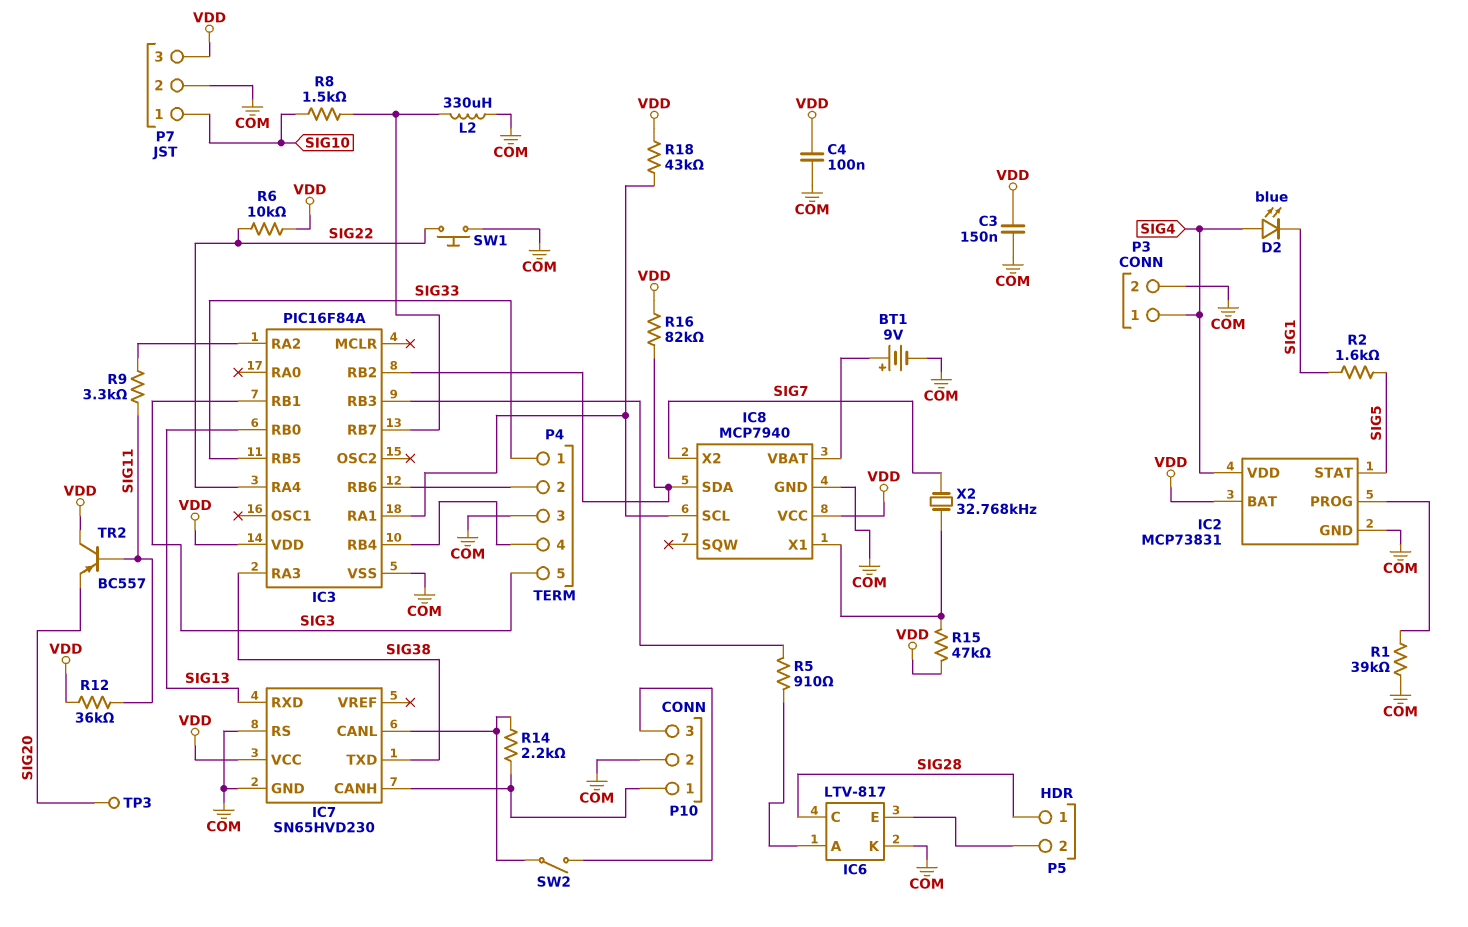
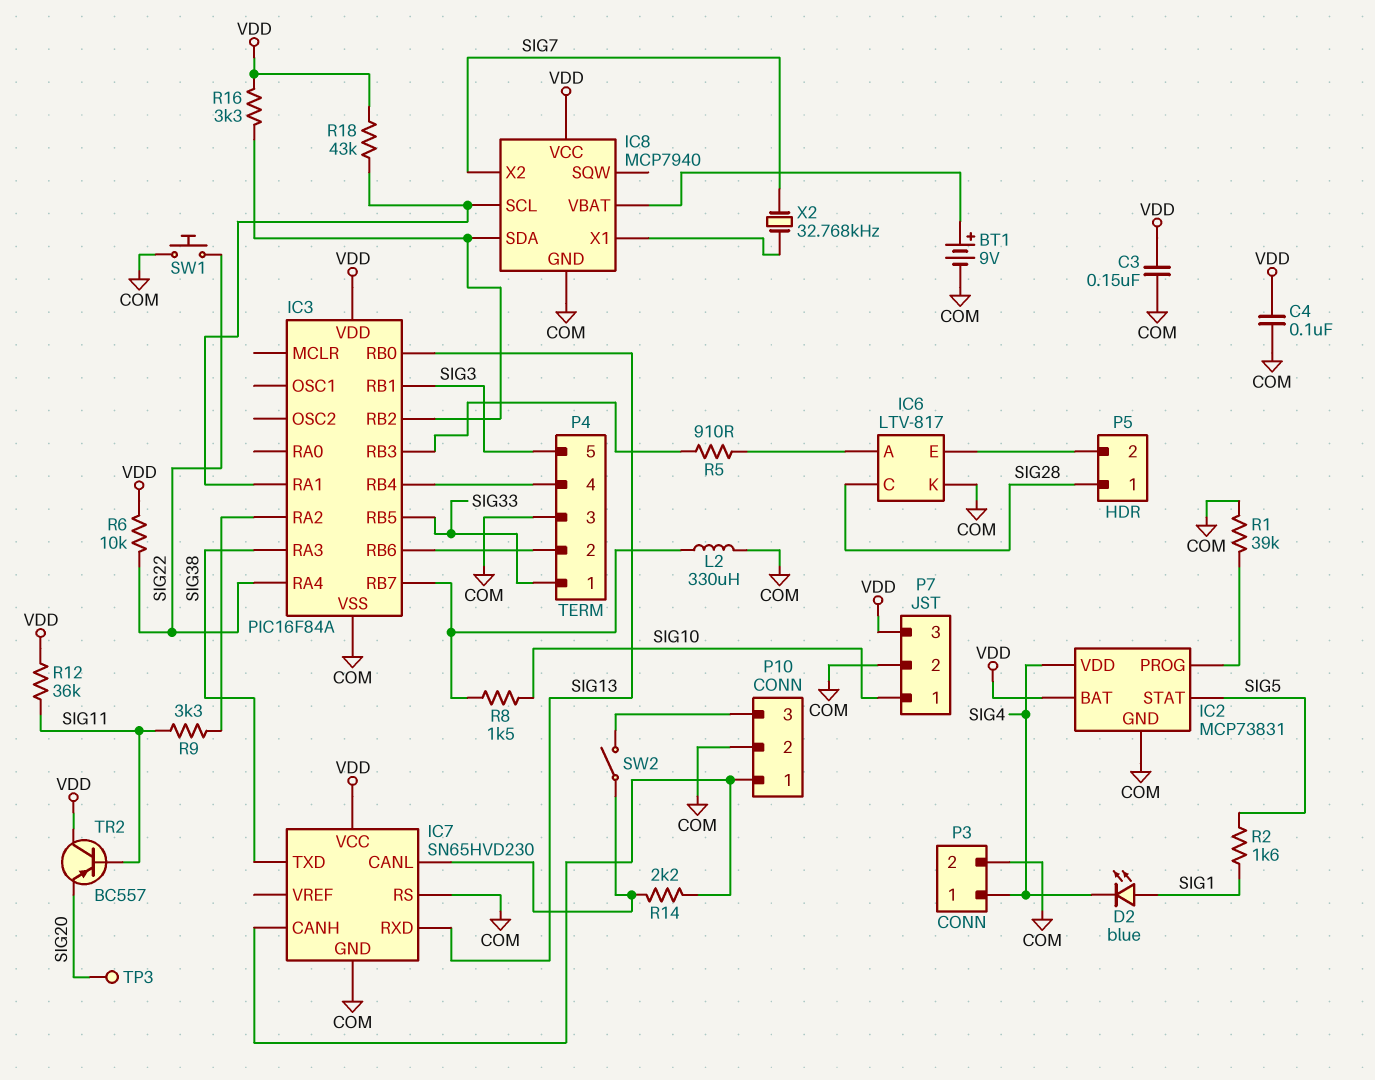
D2: LED blue (A SIG4, K SIG1) -> LED blue (A SIG1, K SIG4)
R15: 47k (IC8/X1, VDD) -> none
R16: 82k (IC3/RB2, VDD) -> 3.3k (IC3/RB2, VDD)

